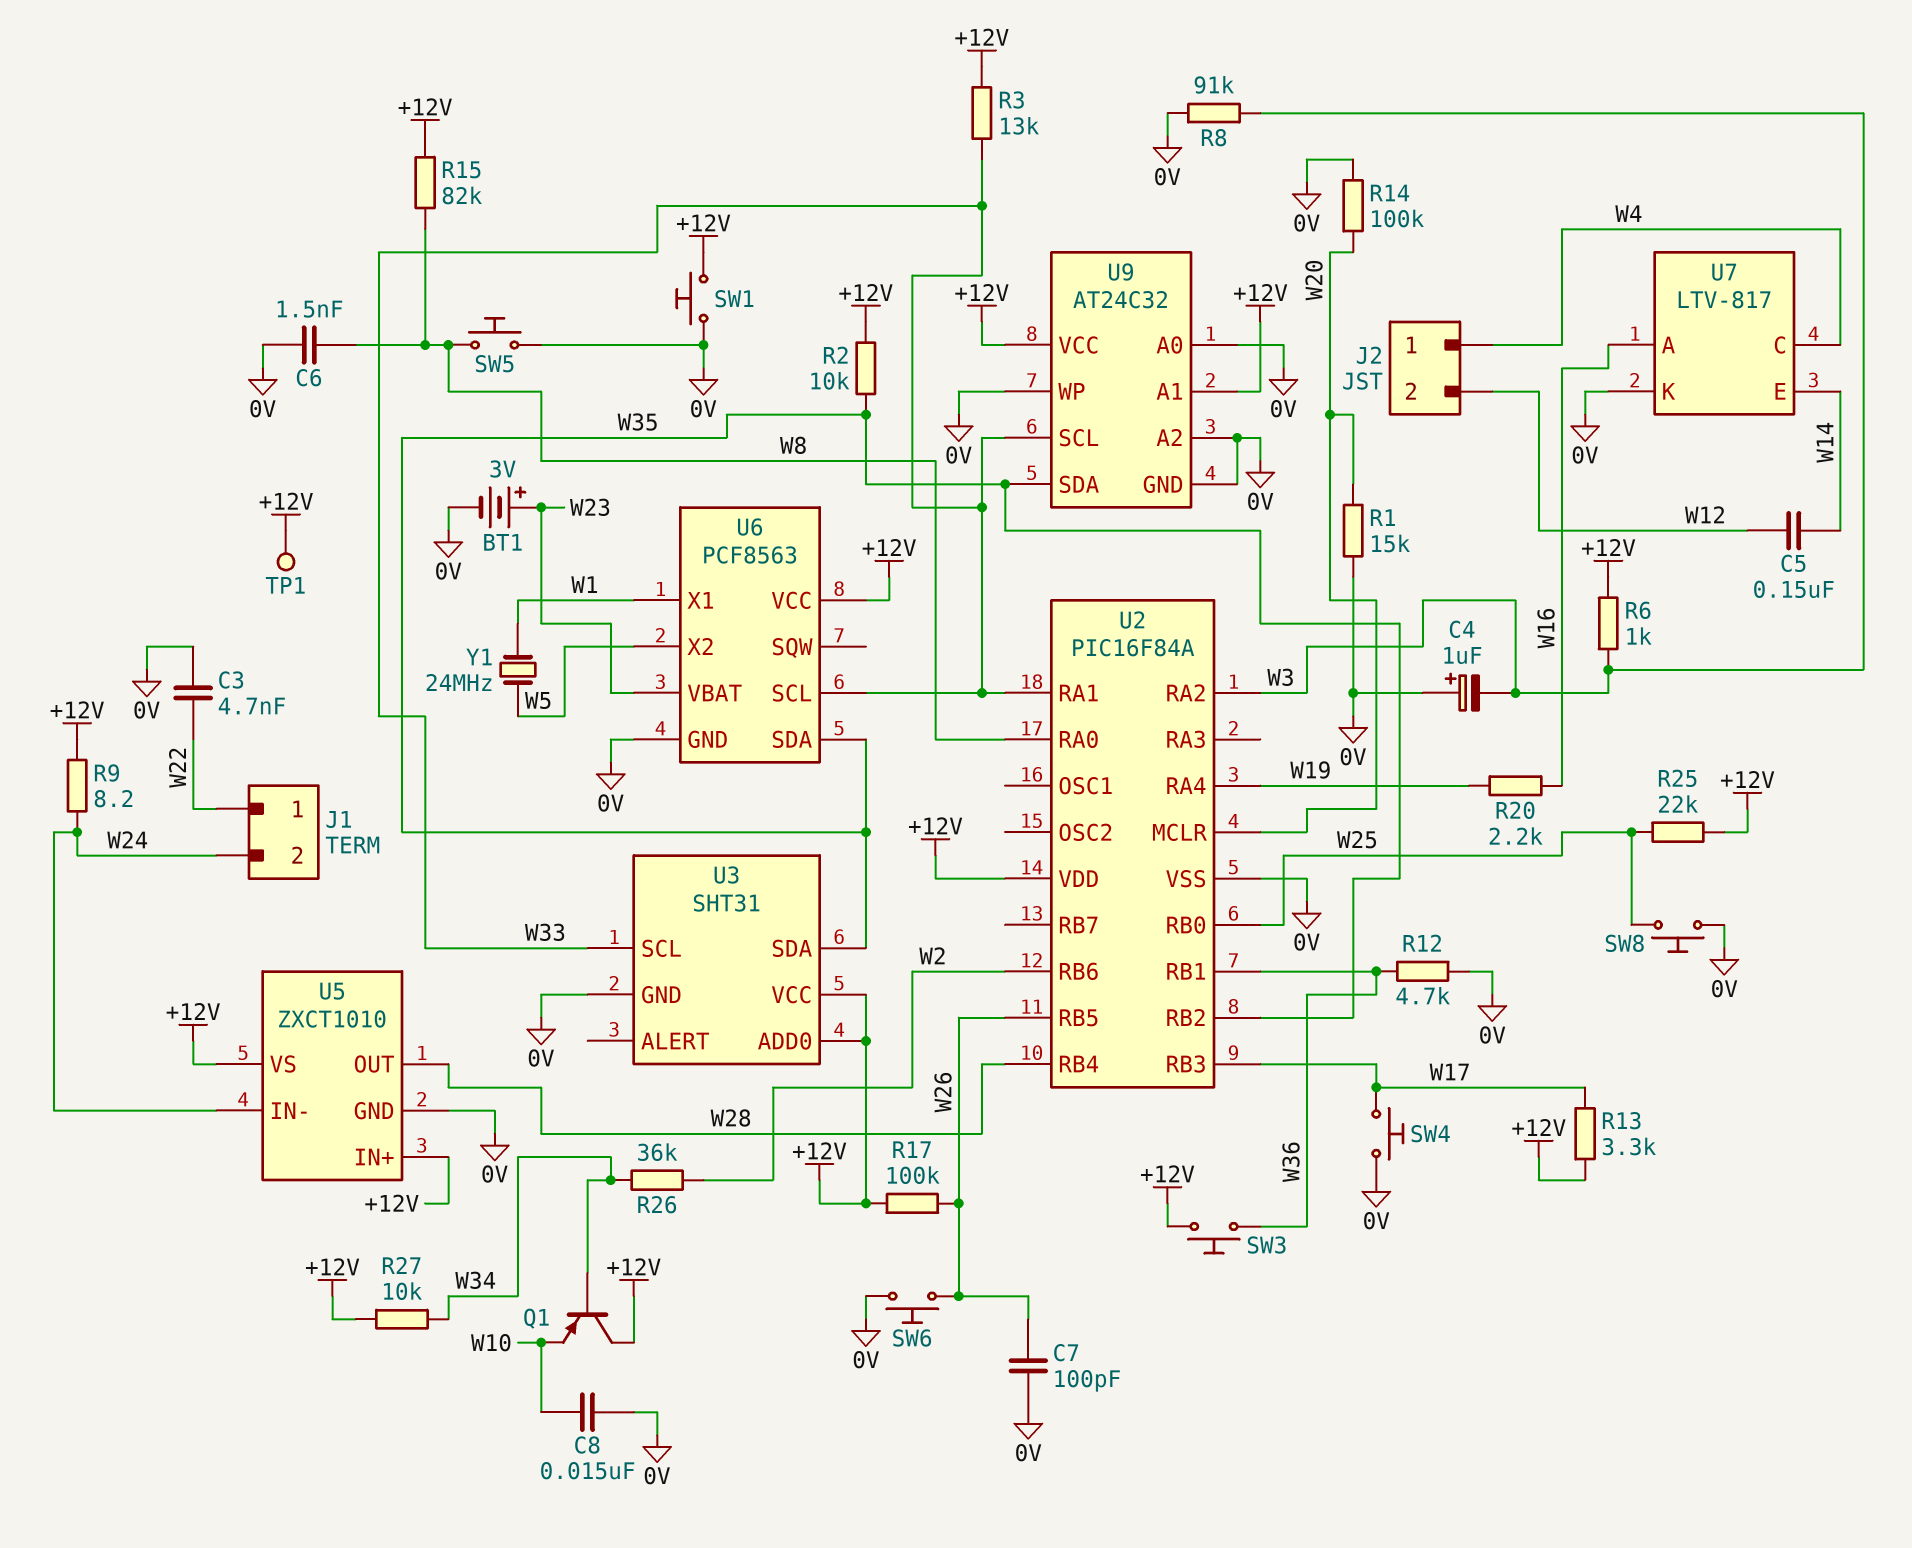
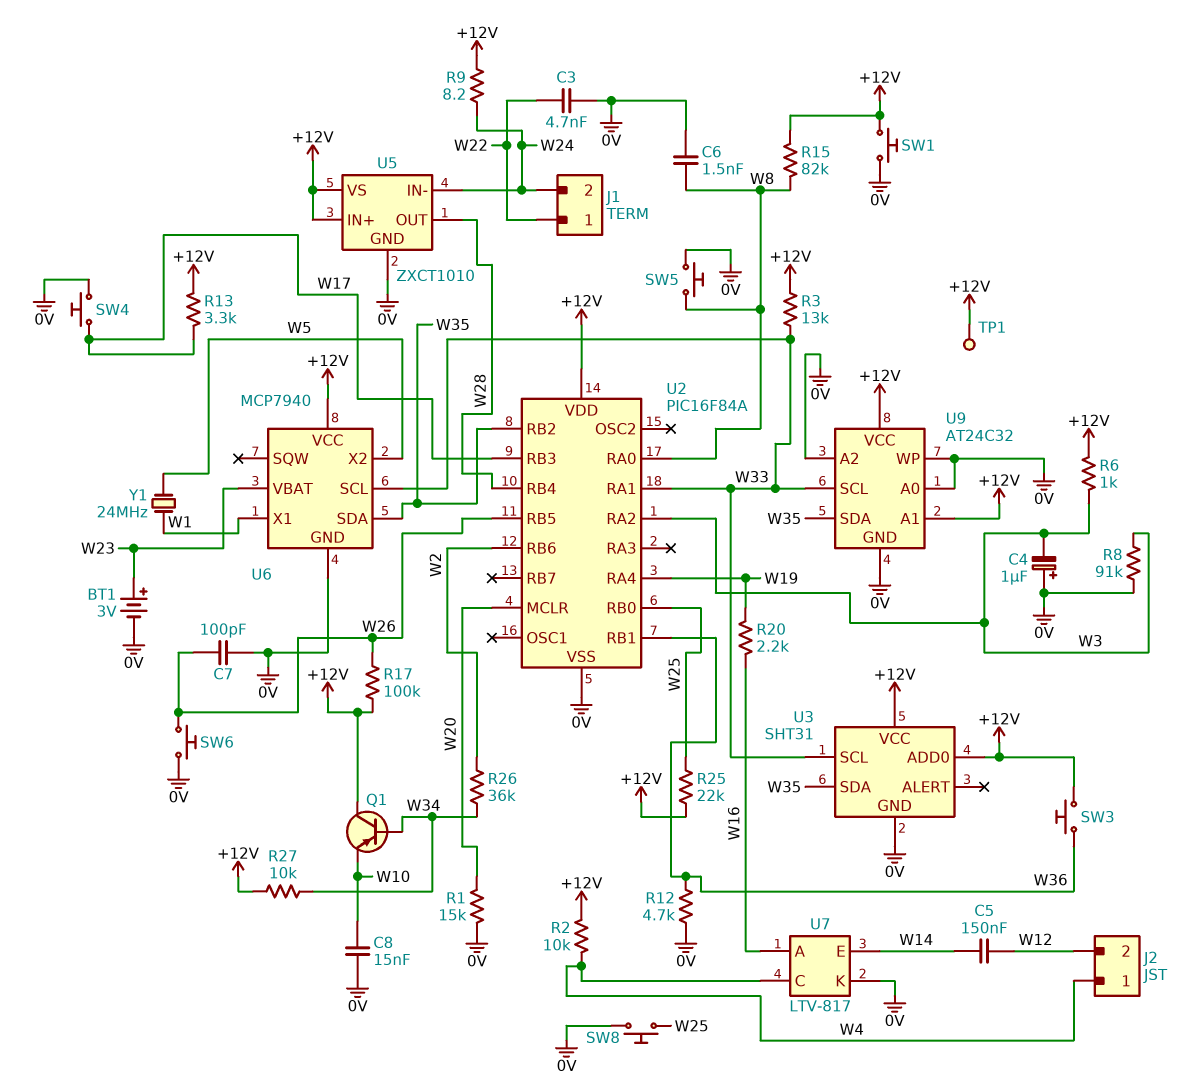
R2: 10k (+12V, W35) -> 10k (+12V, W4)
R14: 100k (0V, W20) -> none
U6: PCF8563 -> MCP7940

